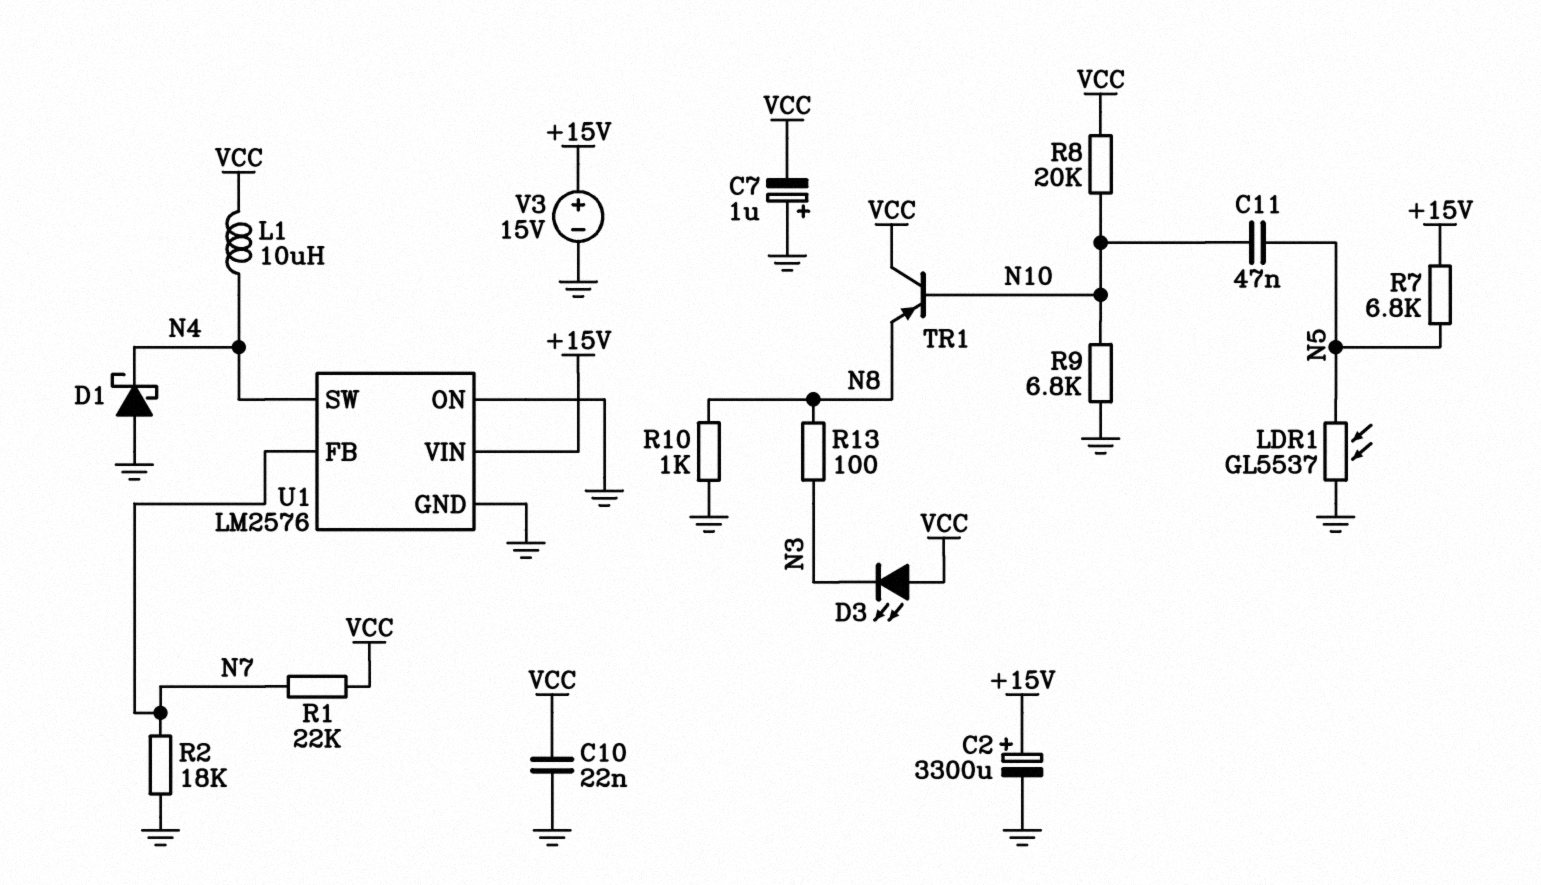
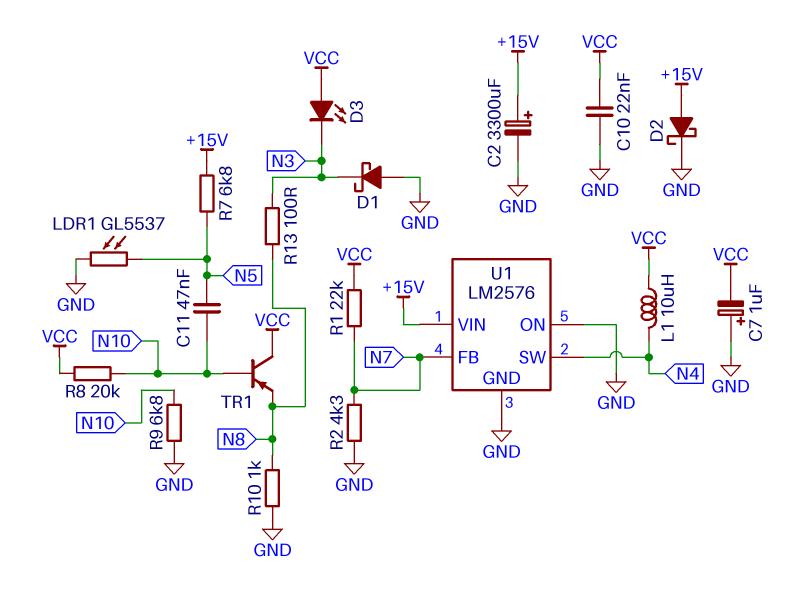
D1: schottky (A GND, K N4) -> schottky (A GND, K N3)
D2: none -> schottky (A +15V, K GND)
R2: 18k (GND, N7) -> 4.3k (GND, N7)
V3: 15V (plus +15V, minus GND) -> none

